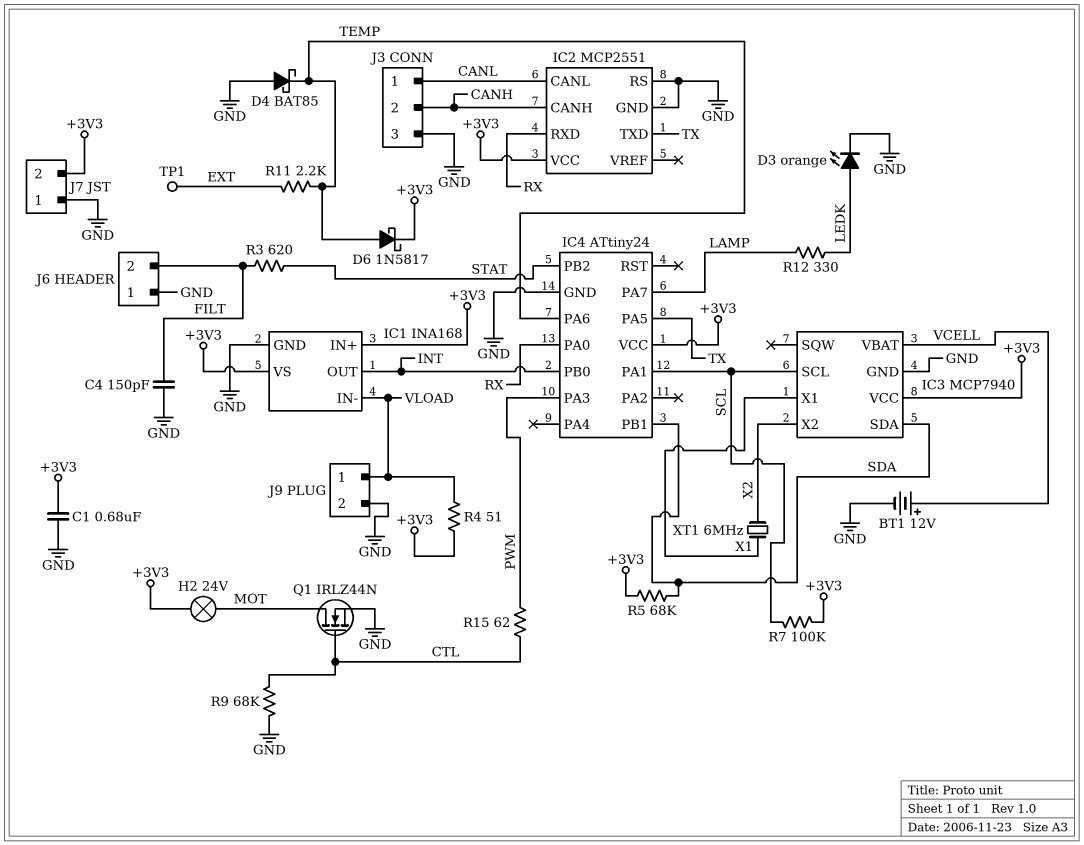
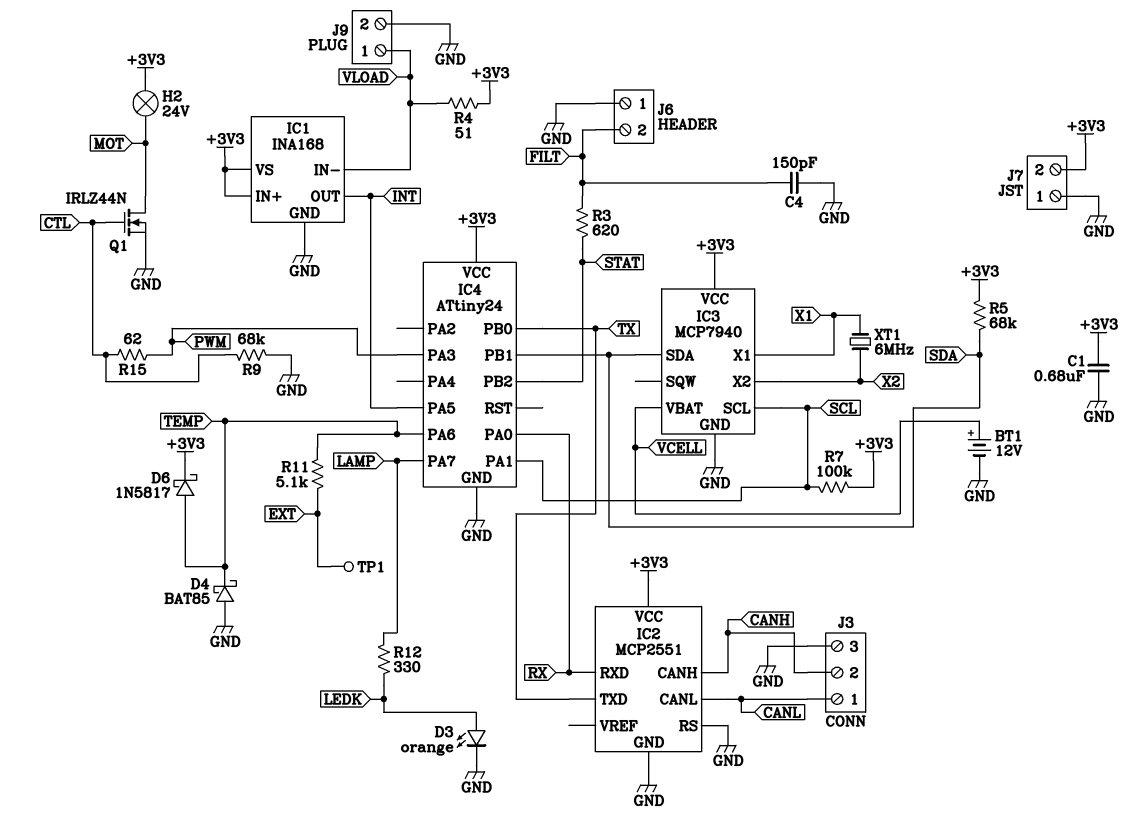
IC4 pin PA5: TX -> INT
IC4 pin PB0: INT -> TX
R11: 2.2k (EXT, TEMP) -> 5.1k (EXT, TEMP)

